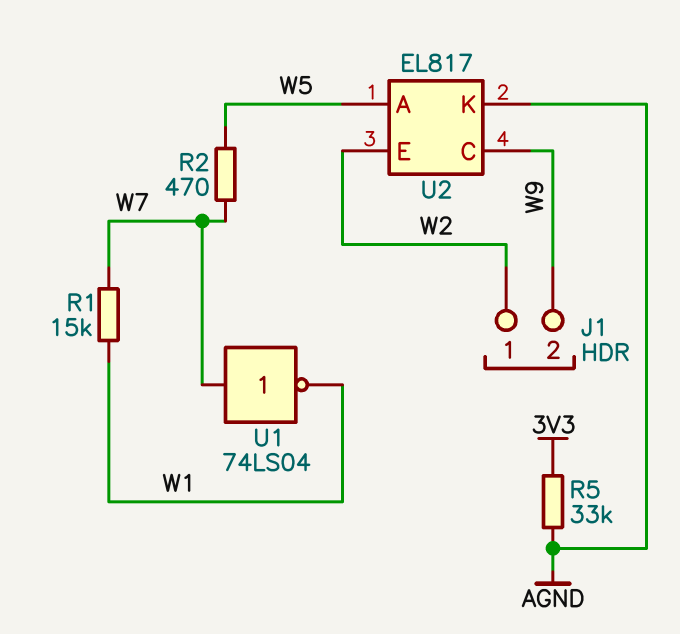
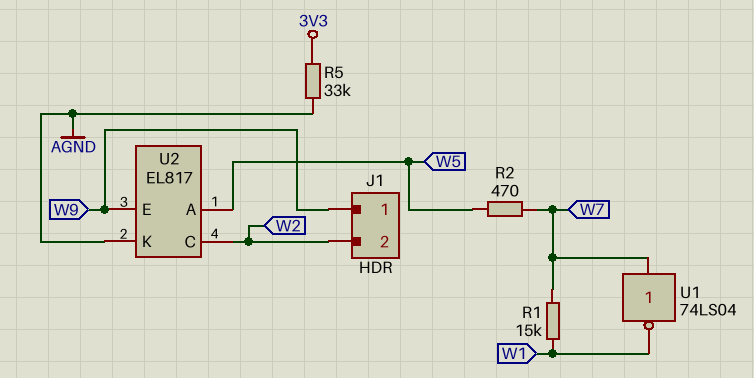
J1 pin 1: W2 -> W9
J1 pin 2: W9 -> W2
U2 pin C: W9 -> W2
U2 pin E: W2 -> W9

